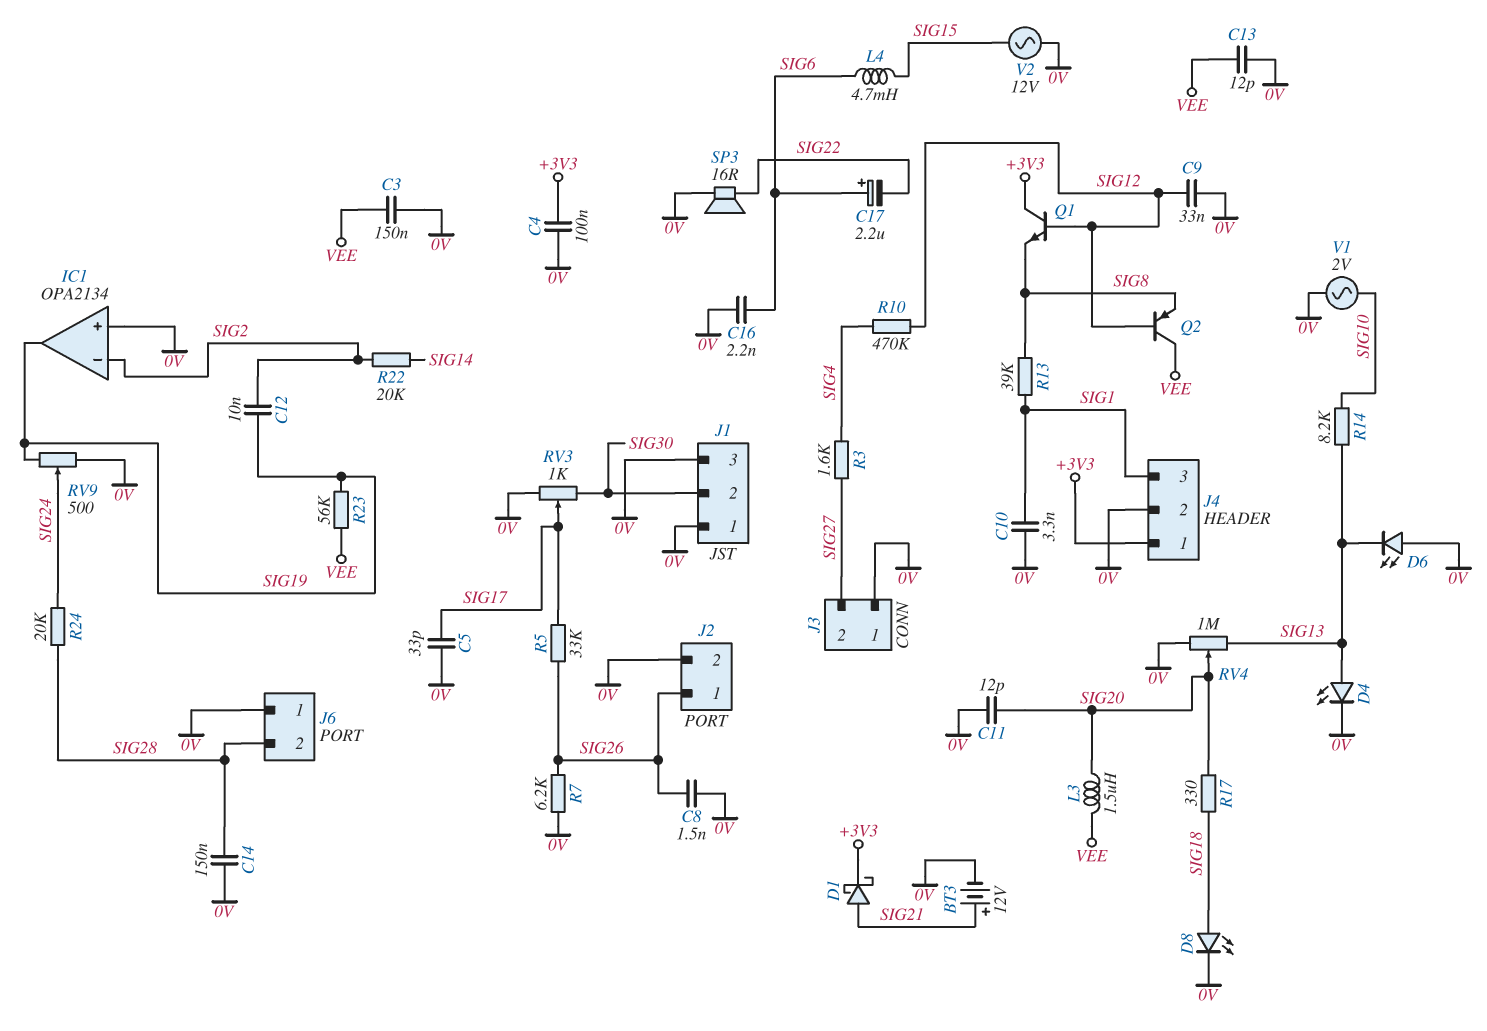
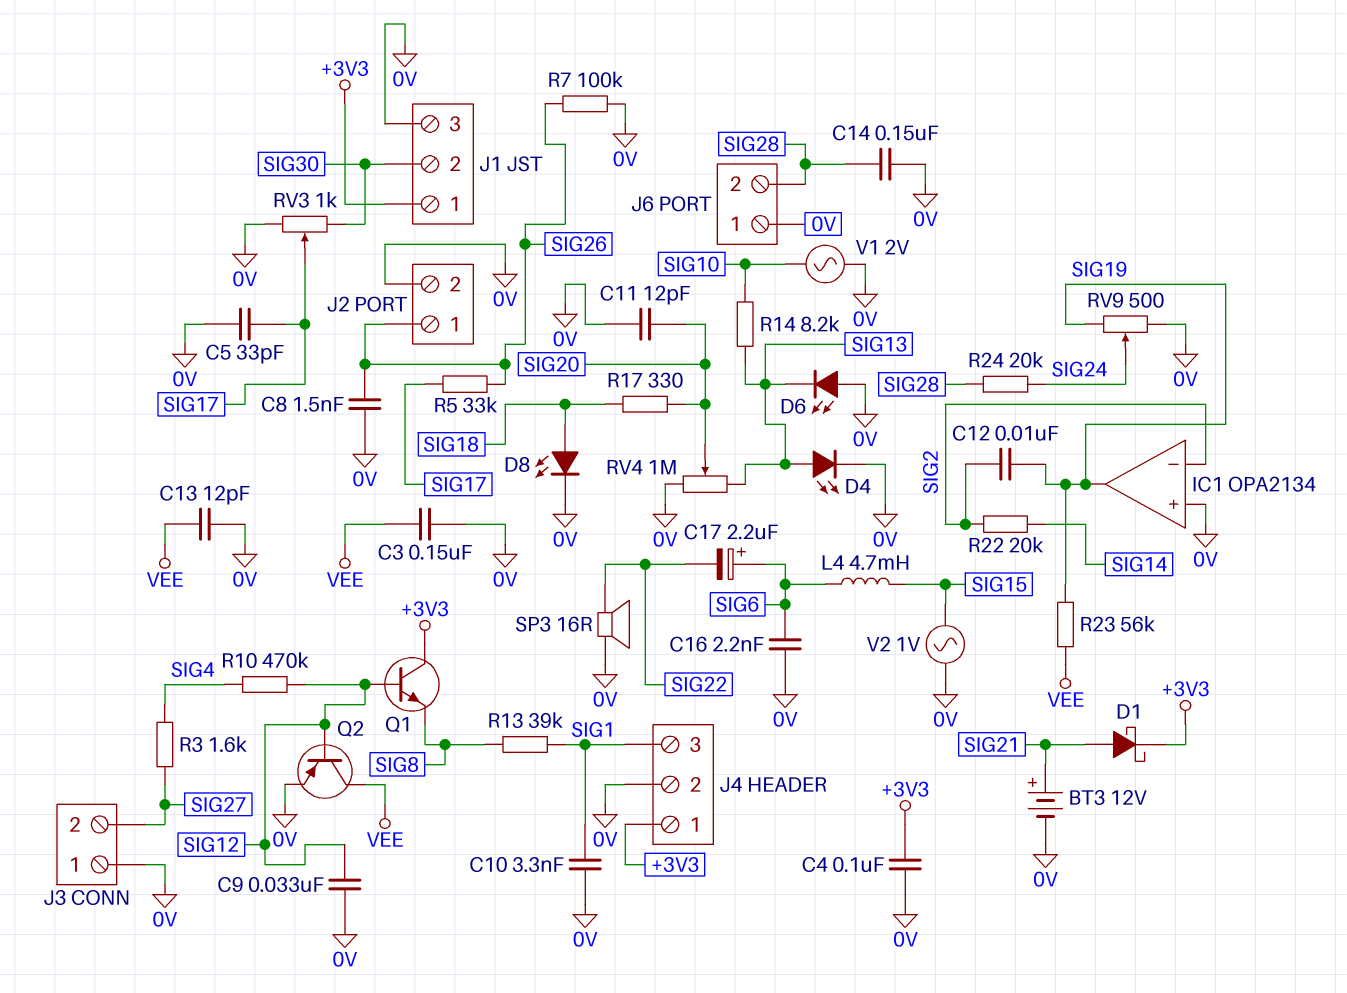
J1 pin 1: 0V -> +3V3
L3: 1.5uH (SIG20, VEE) -> none
Q2: PNP (B SIG12, C VEE, E SIG8) -> PNP (B SIG12, C VEE, E 0V)
R7: 6.2k (0V, SIG26) -> 100k (0V, SIG26)
V2: AC 12V (0V, SIG15) -> AC 1V (0V, SIG15)

